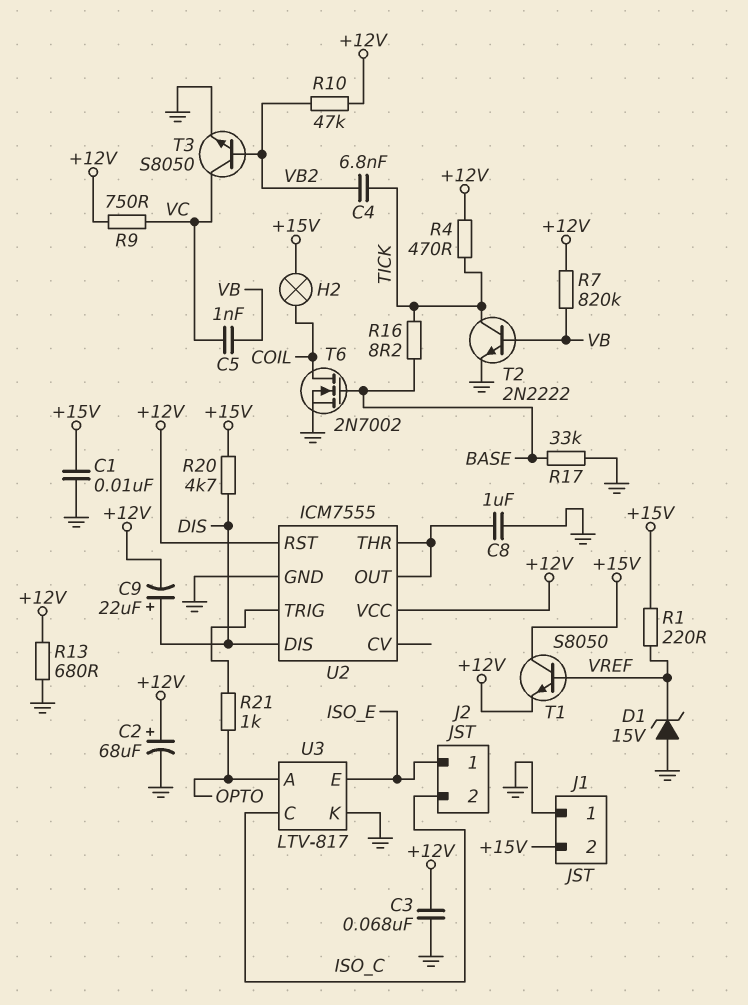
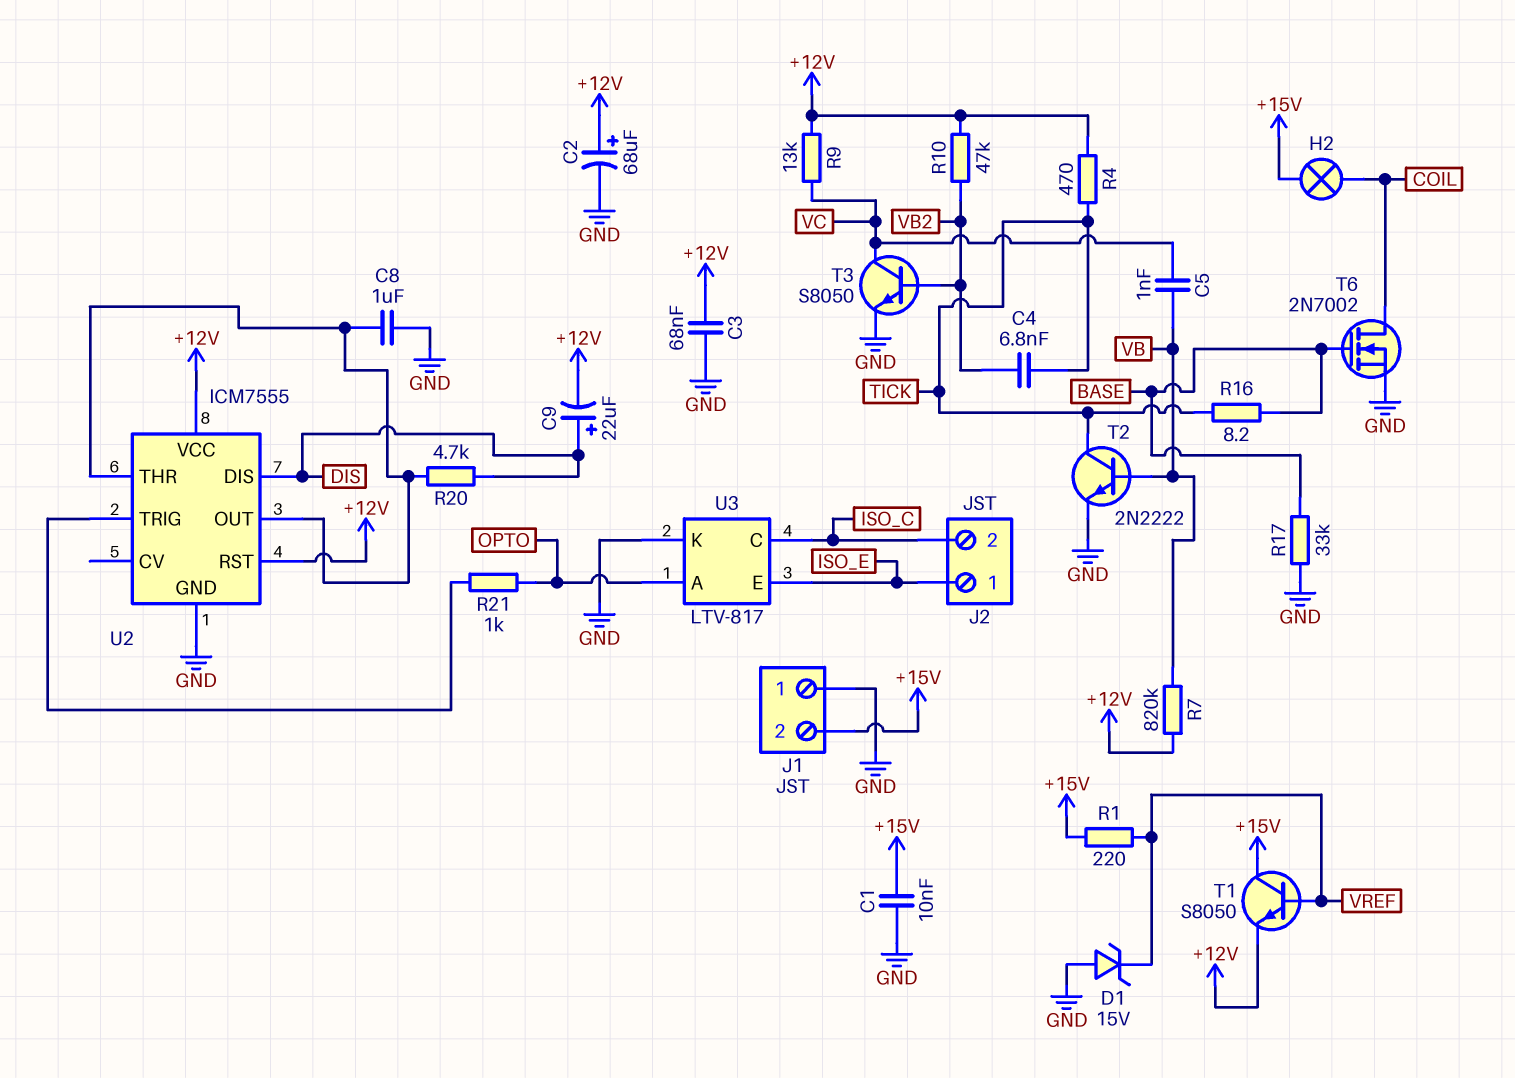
R9: 750 (+12V, VC) -> 13k (+12V, VC)
R13: 680 (+12V, GND) -> none
R20: 4.7k (+15V, DIS) -> 4.7k (DIS, U2/OUT)

